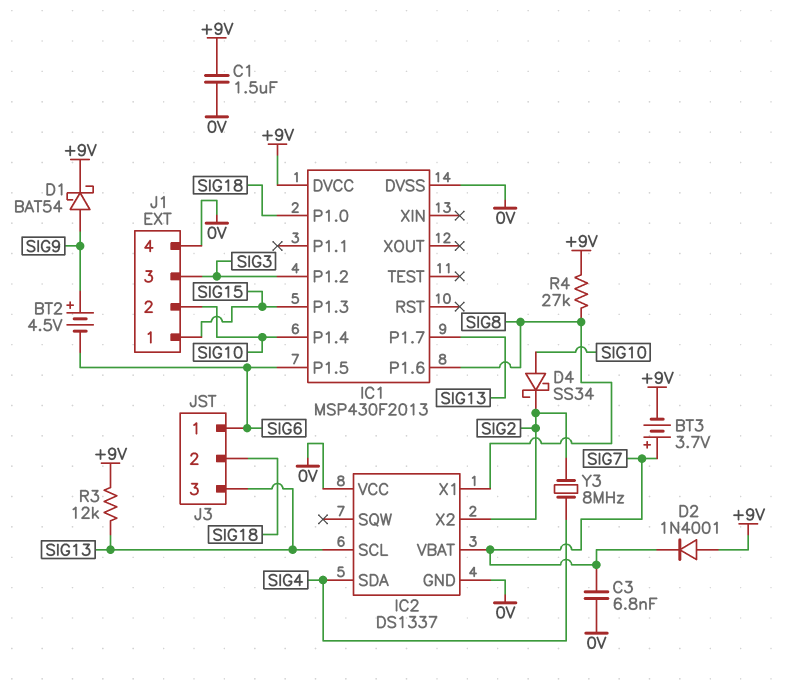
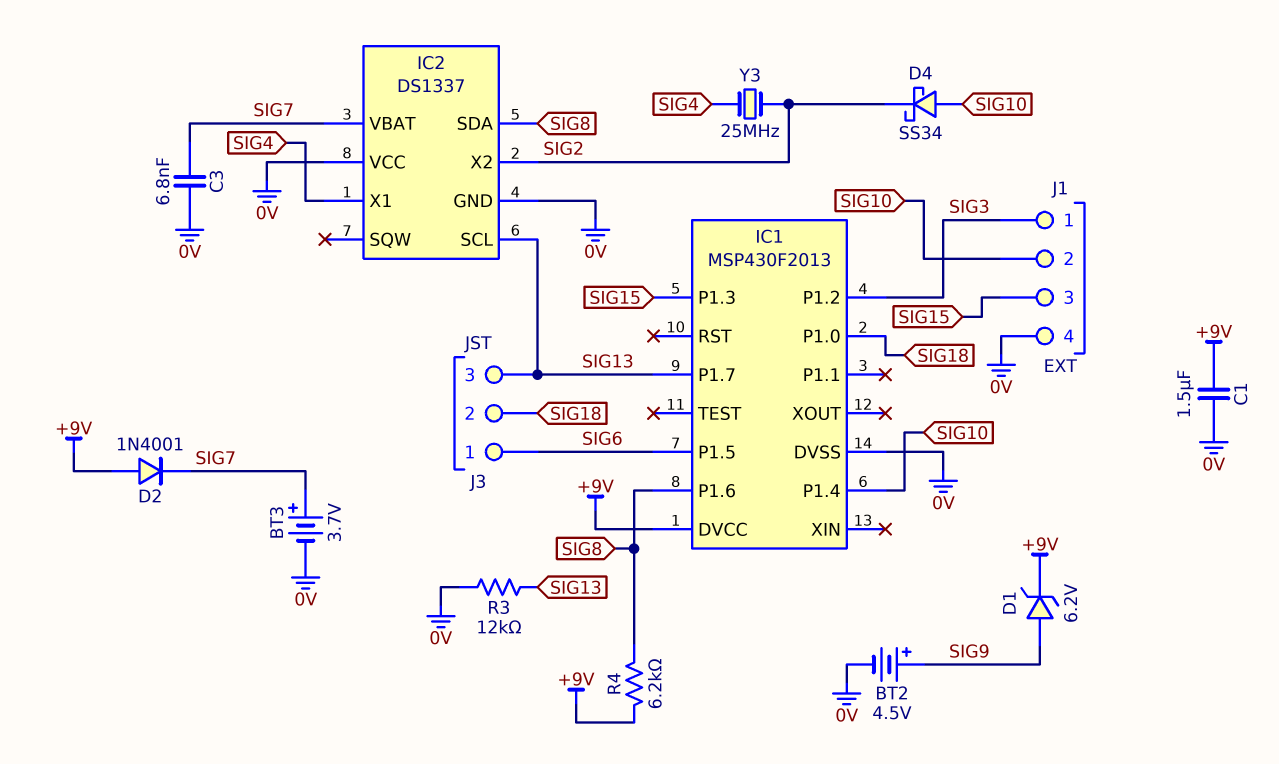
BT2: 4.5V (plus SIG9, minus SIG6) -> 4.5V (plus SIG9, minus 0V)
BT3: 3.7V (plus SIG7, minus +9V) -> 3.7V (plus SIG7, minus 0V)
D1: schottky BAT54 (A SIG9, K +9V) -> zener 6.2V (A SIG9, K +9V)
IC2 pin SDA: SIG4 -> SIG8
IC2 pin X1: SIG8 -> SIG4
J1 pin 1: SIG15 -> SIG3
J1 pin 3: SIG3 -> SIG15
R3: 12k (+9V, SIG13) -> 12k (0V, SIG13)
R4: 27k (+9V, SIG8) -> 6.2k (+9V, SIG8)
Y3: 8MHz (SIG2, SIG4) -> 25MHz (SIG2, SIG4)

